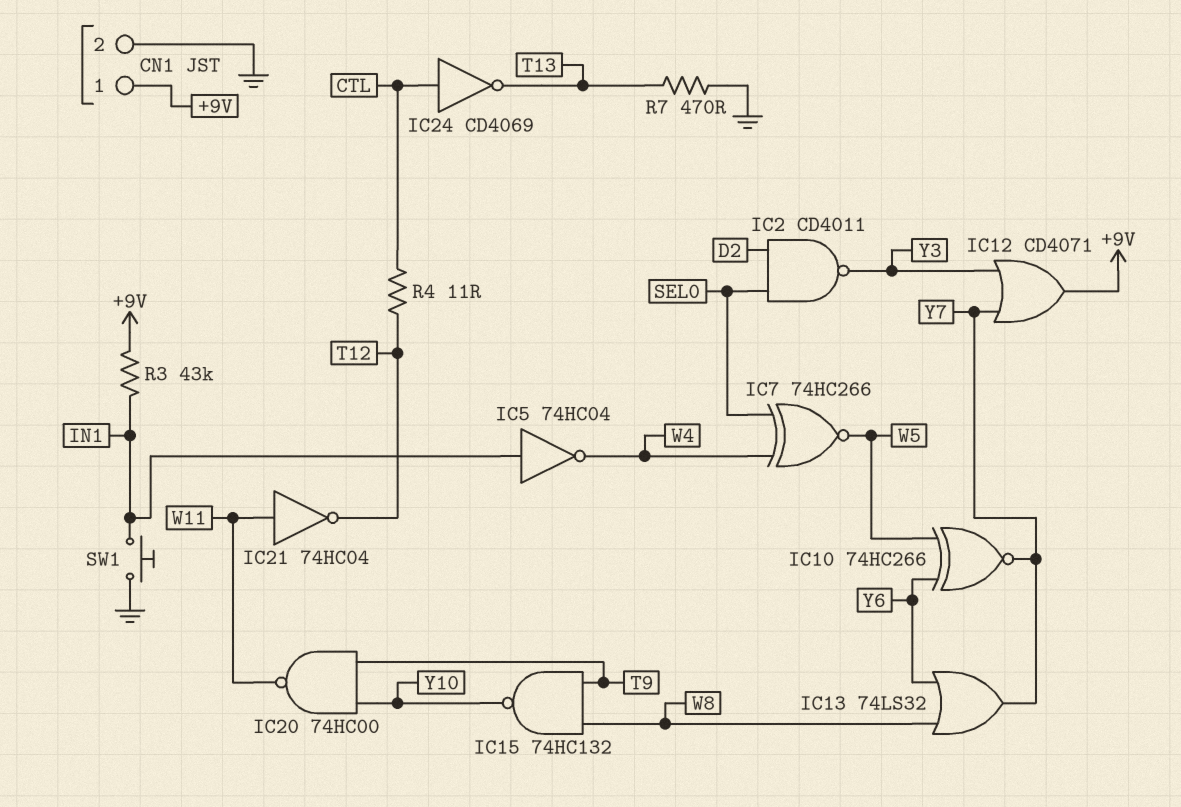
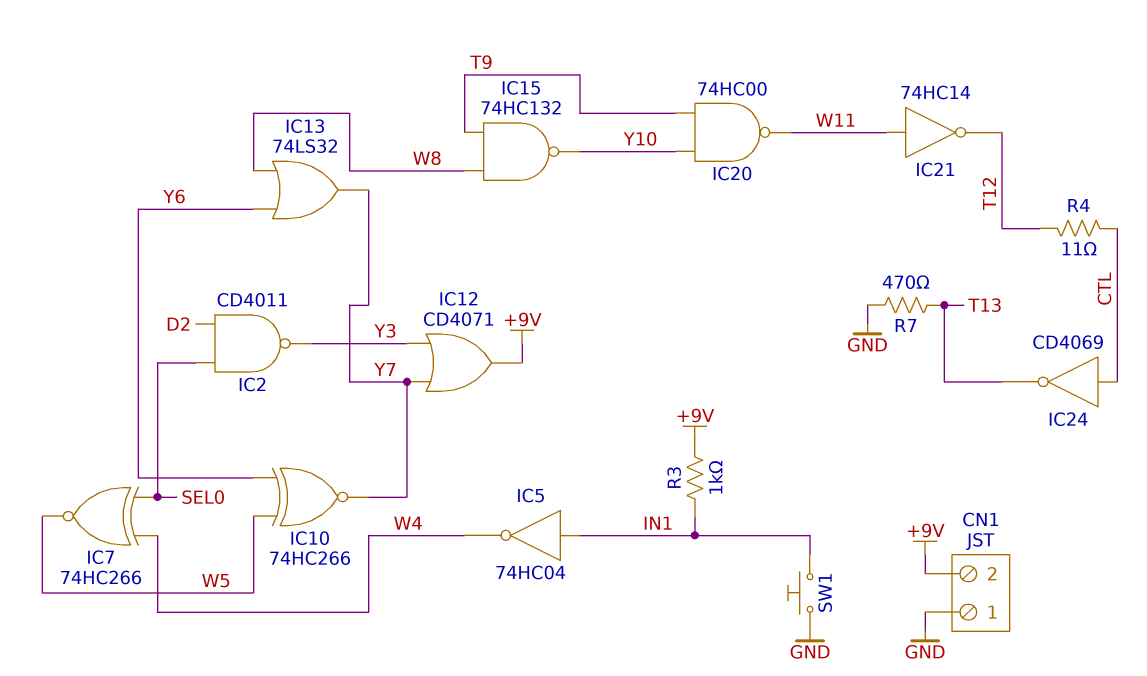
CN1 pin 1: +9V -> GND
CN1 pin 2: GND -> +9V
IC21: NOT 74HC04 (in W11, out T12) -> NOT 74HC14 (in W11, out T12)
R3: 43k (+9V, IN1) -> 1k (+9V, IN1)

